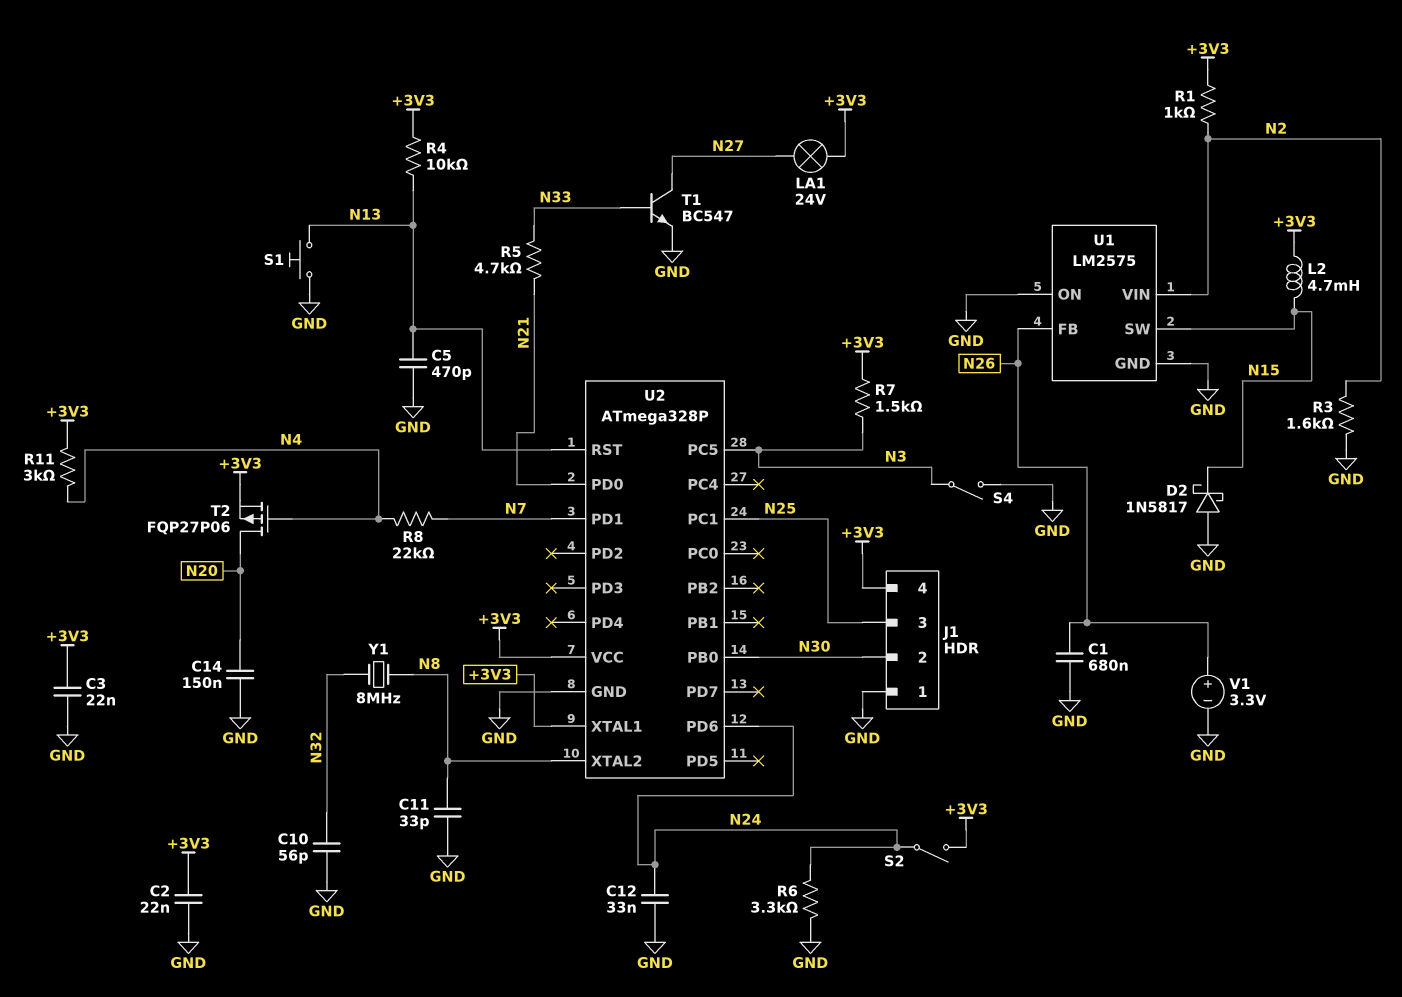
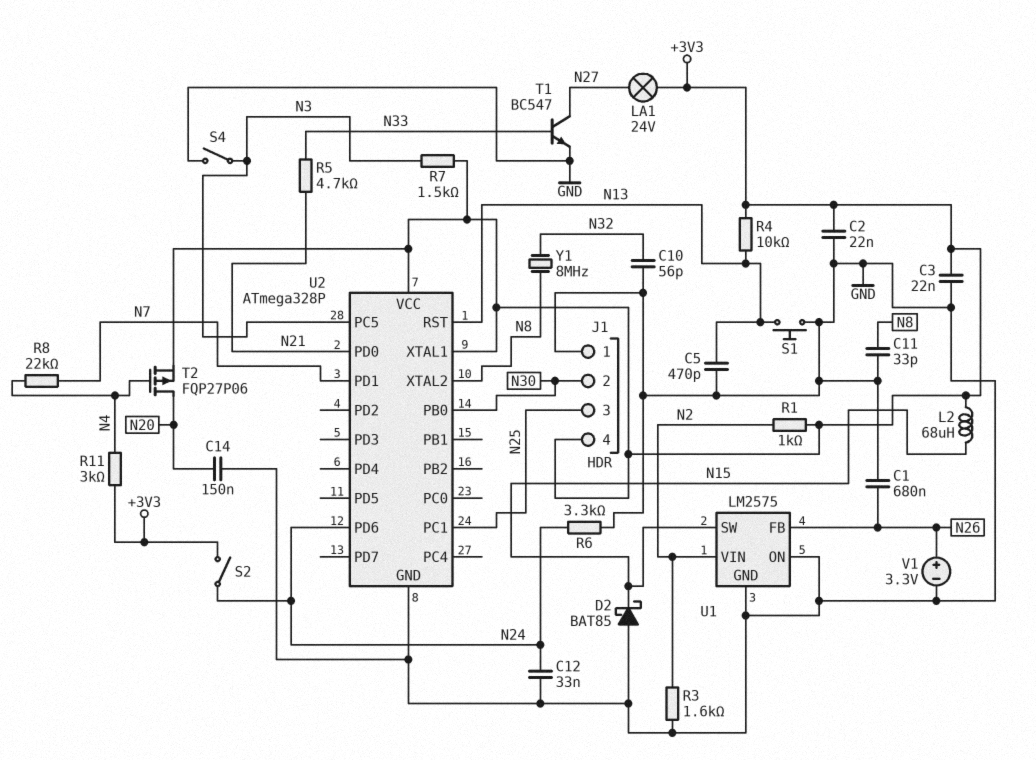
D2: schottky 1N5817 (A GND, K N15) -> schottky BAT85 (A GND, K N15)
L2: 4.7mH (+3V3, N15) -> 68uH (+3V3, N15)

